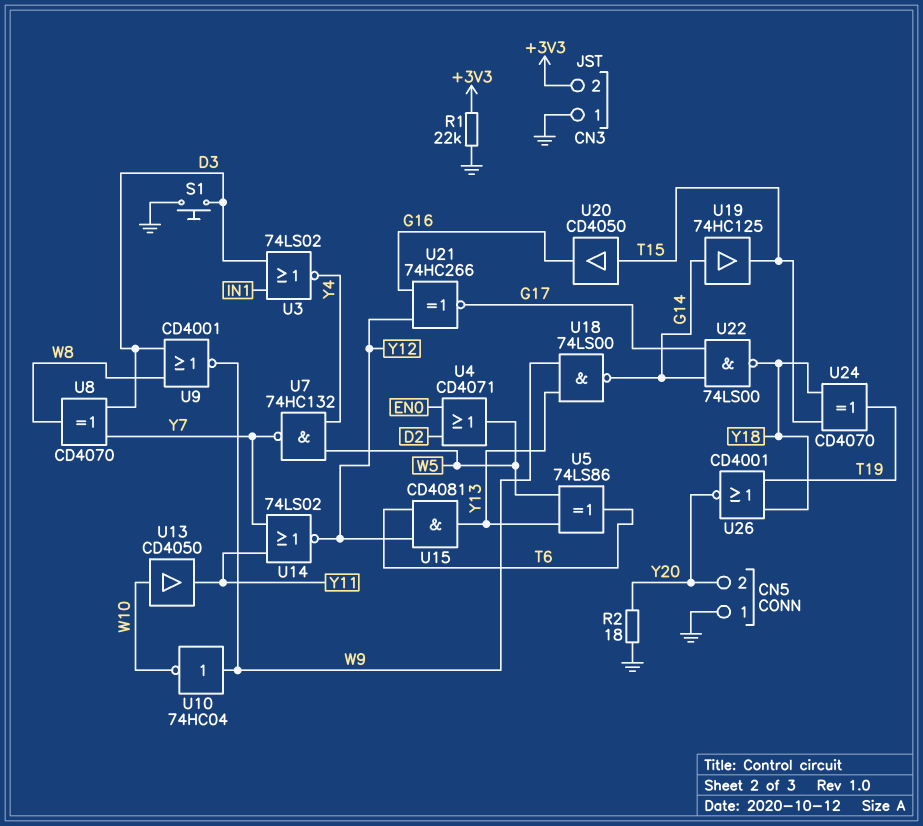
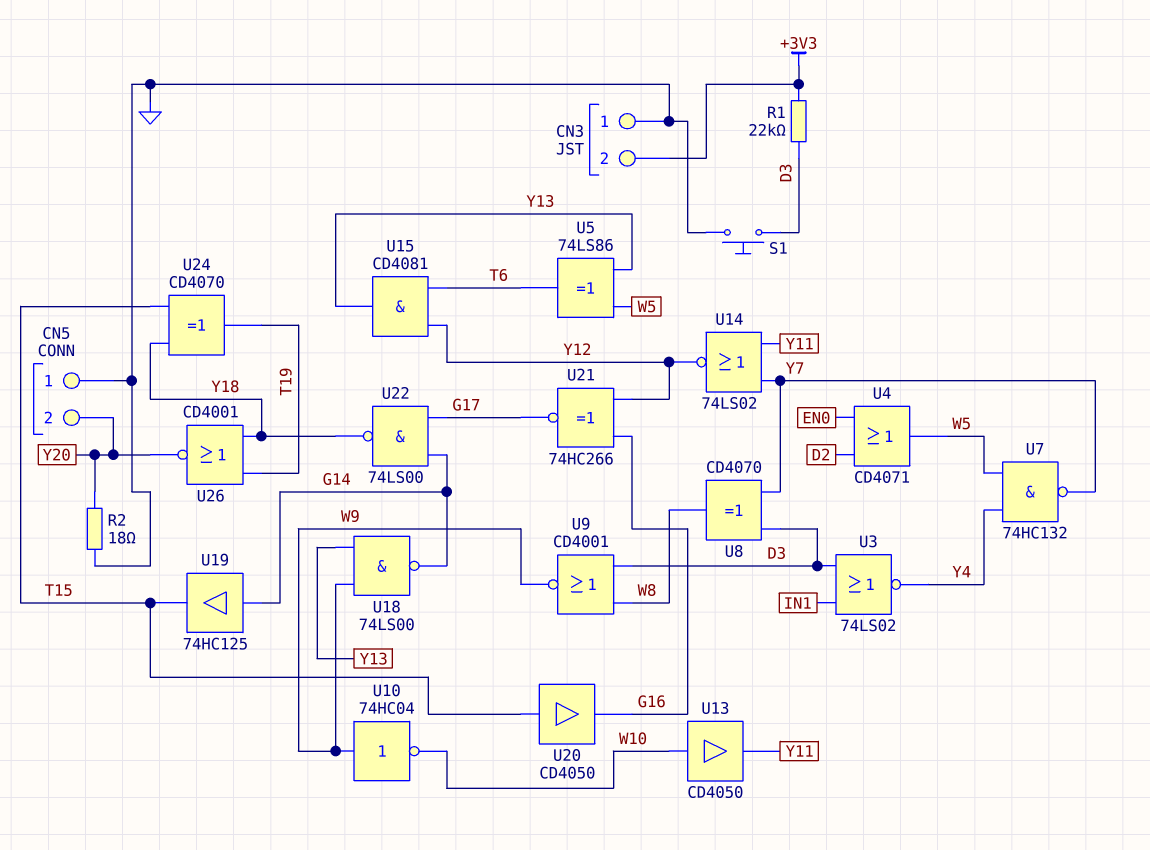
R1: 22k (+3V3, GND) -> 22k (+3V3, D3)

